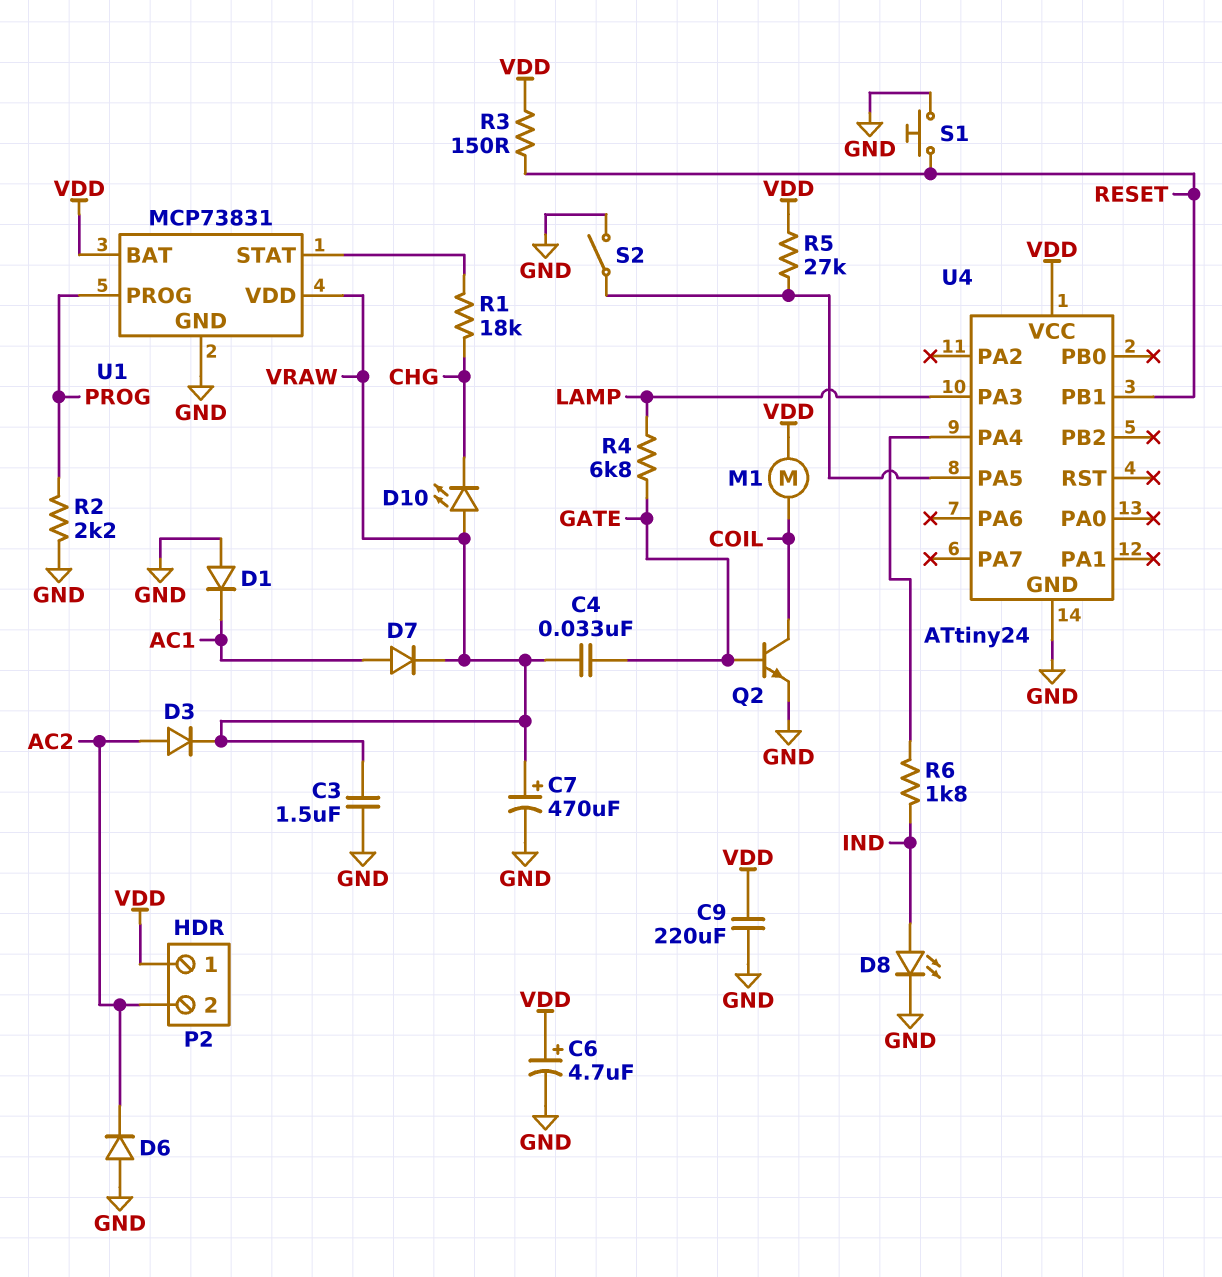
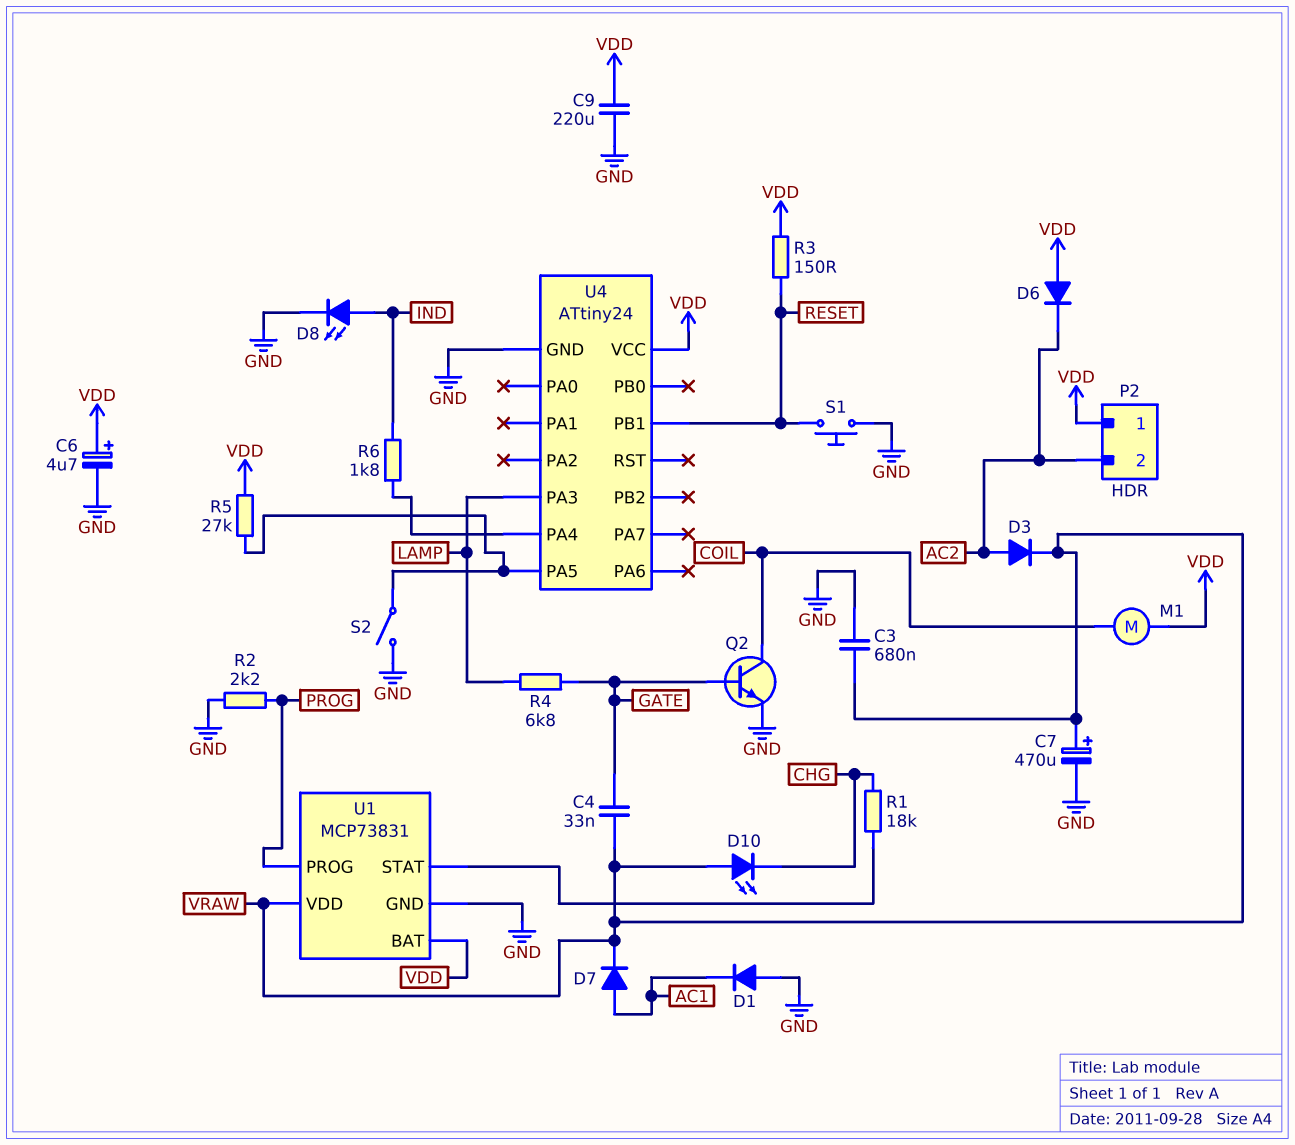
C3: 1.5uF (GND, VRAW) -> 680nF (GND, VRAW)
D6: diode (A GND, K AC2) -> diode (A VDD, K AC2)

